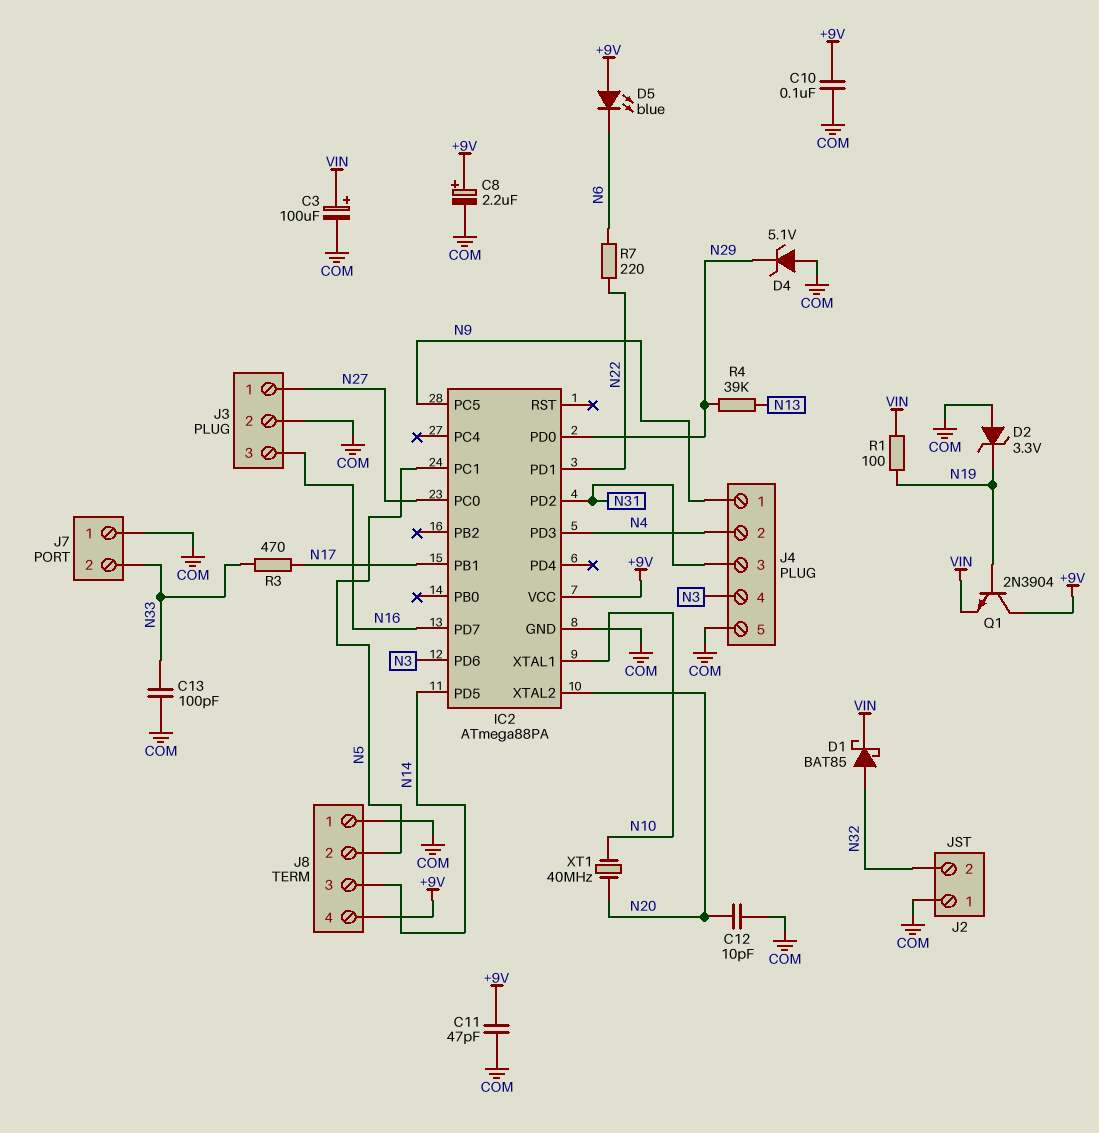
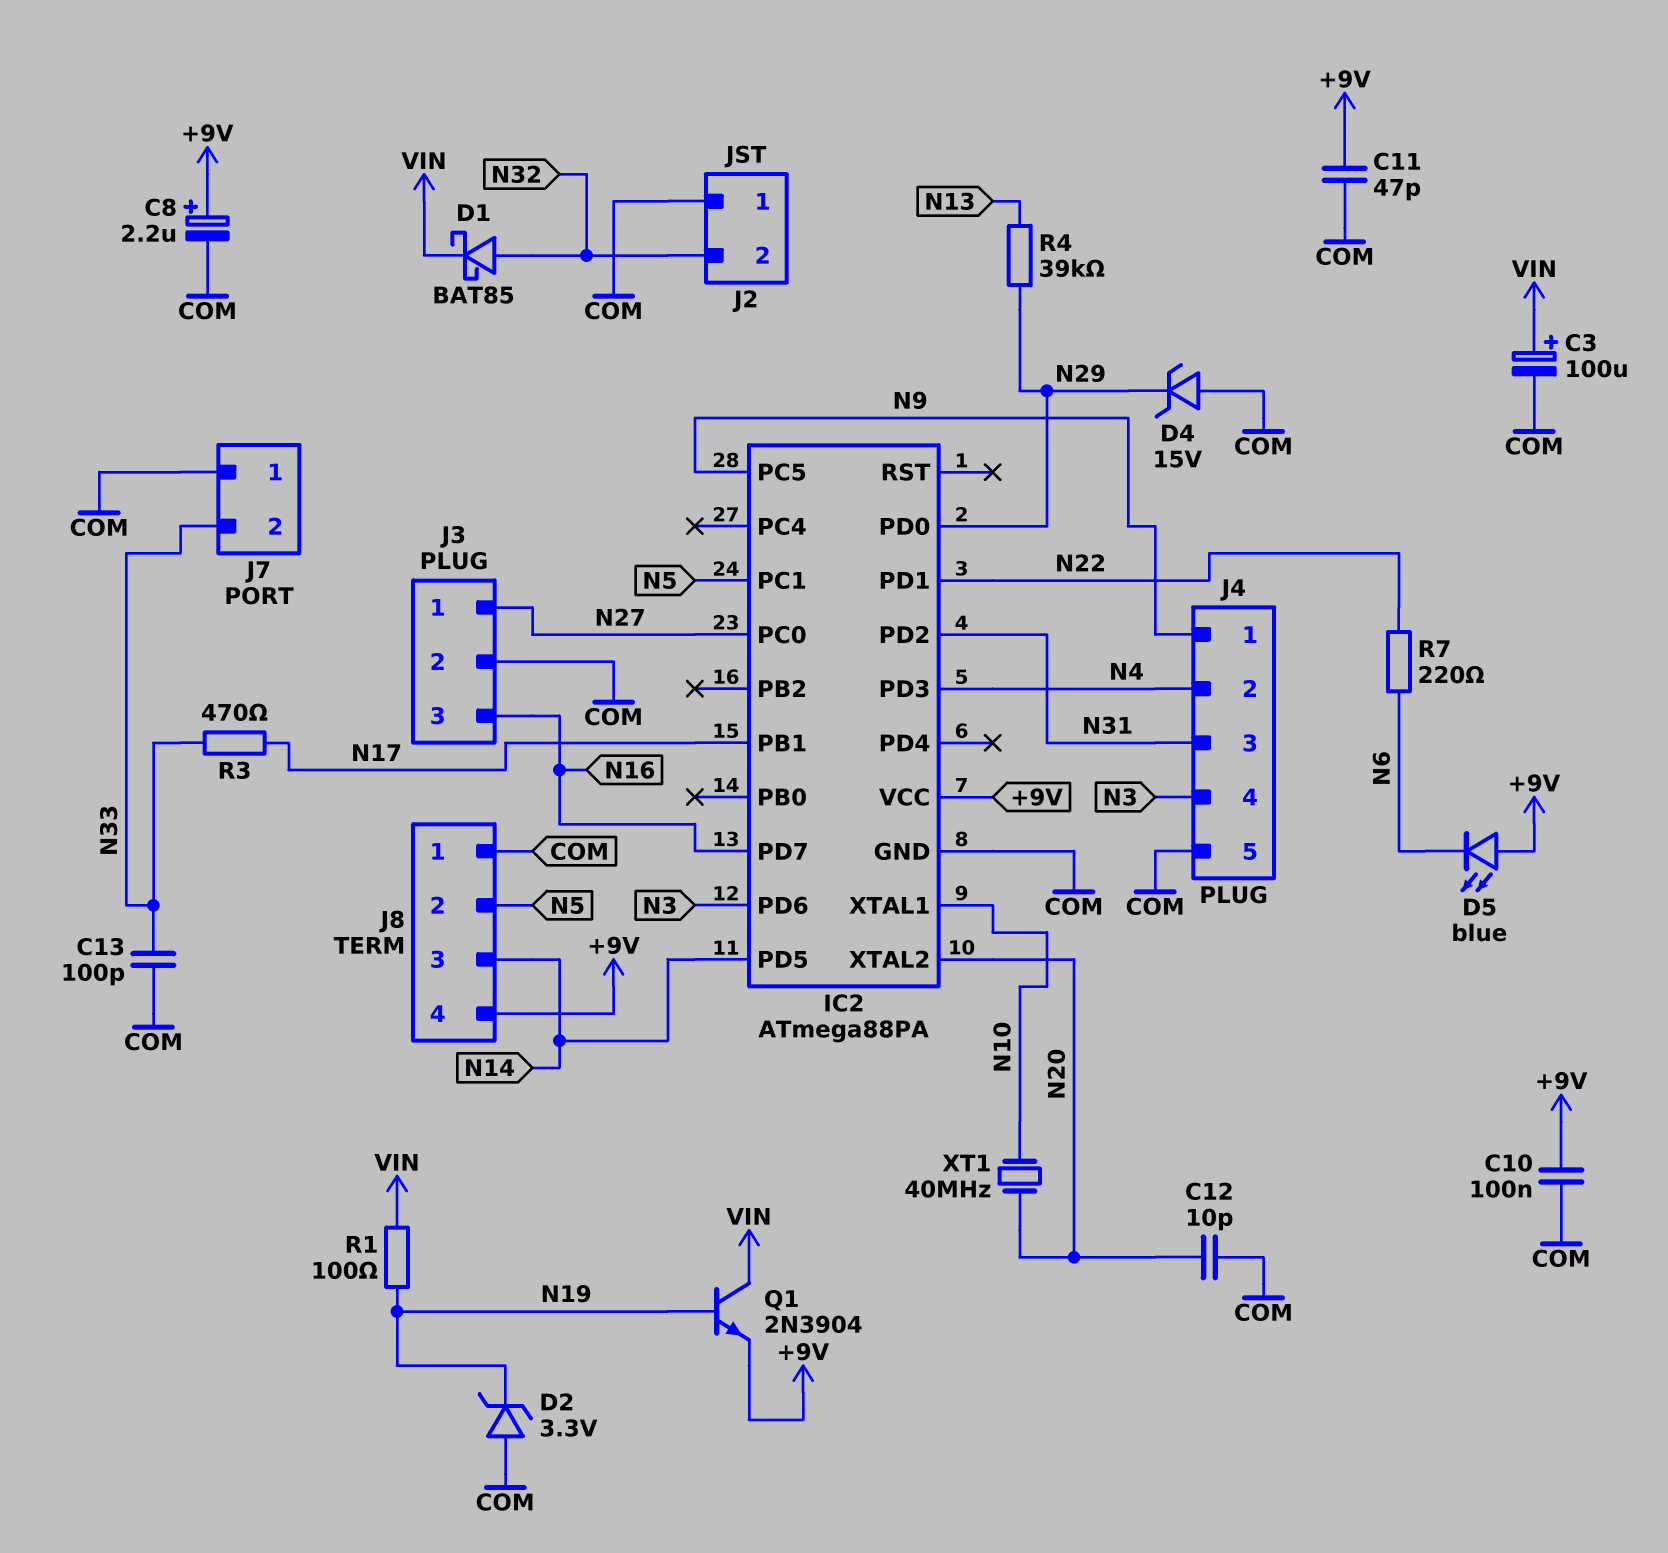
D4: zener 5.1V (A COM, K N29) -> zener 15V (A COM, K N29)
Q1: NPN 2N3904 (B N19, C +9V, E VIN) -> NPN 2N3904 (B N19, C VIN, E +9V)

